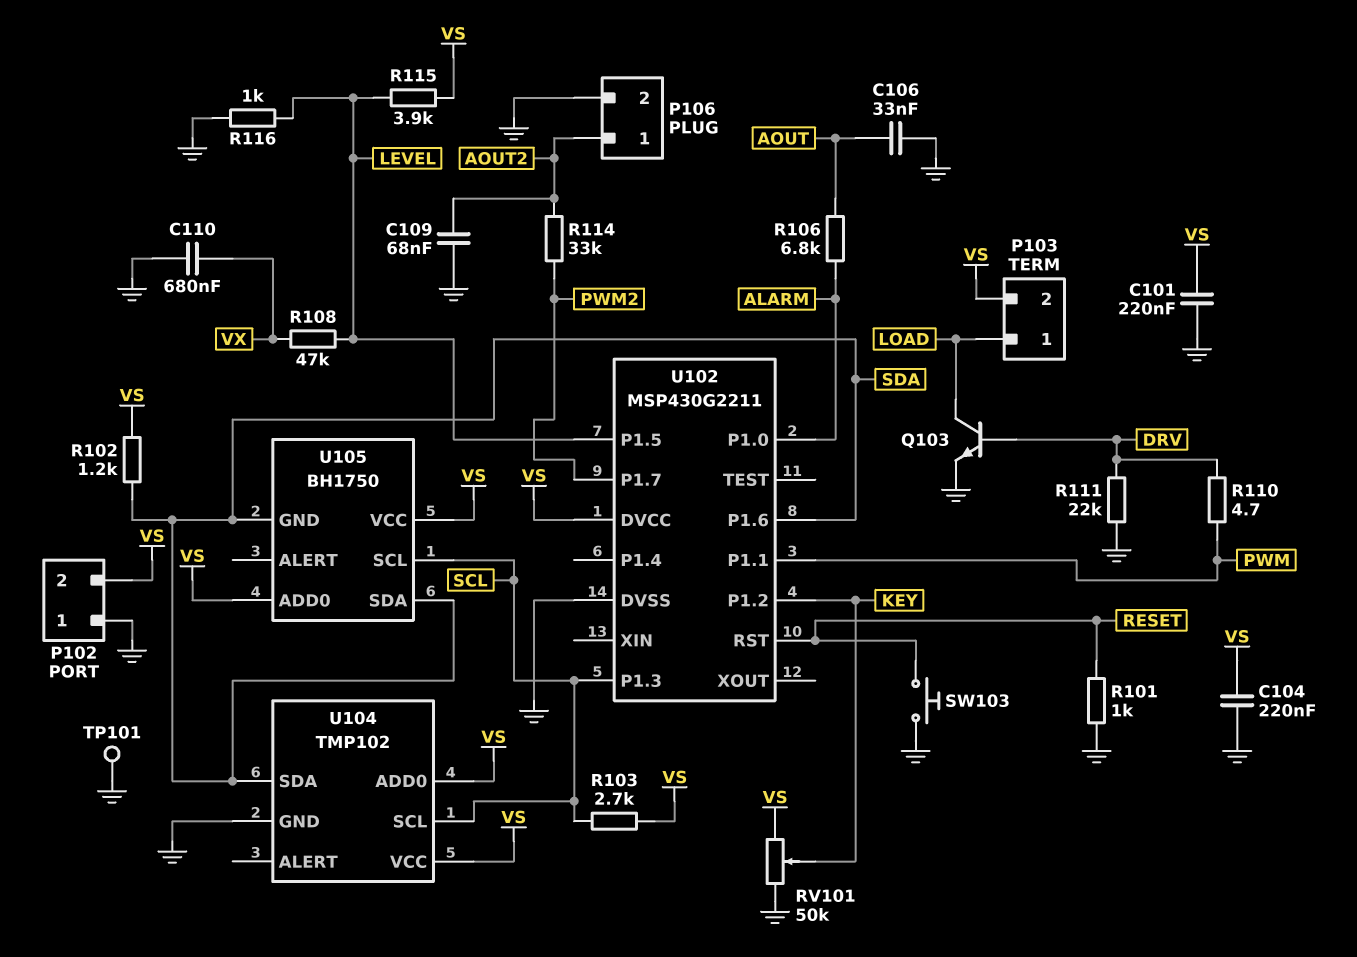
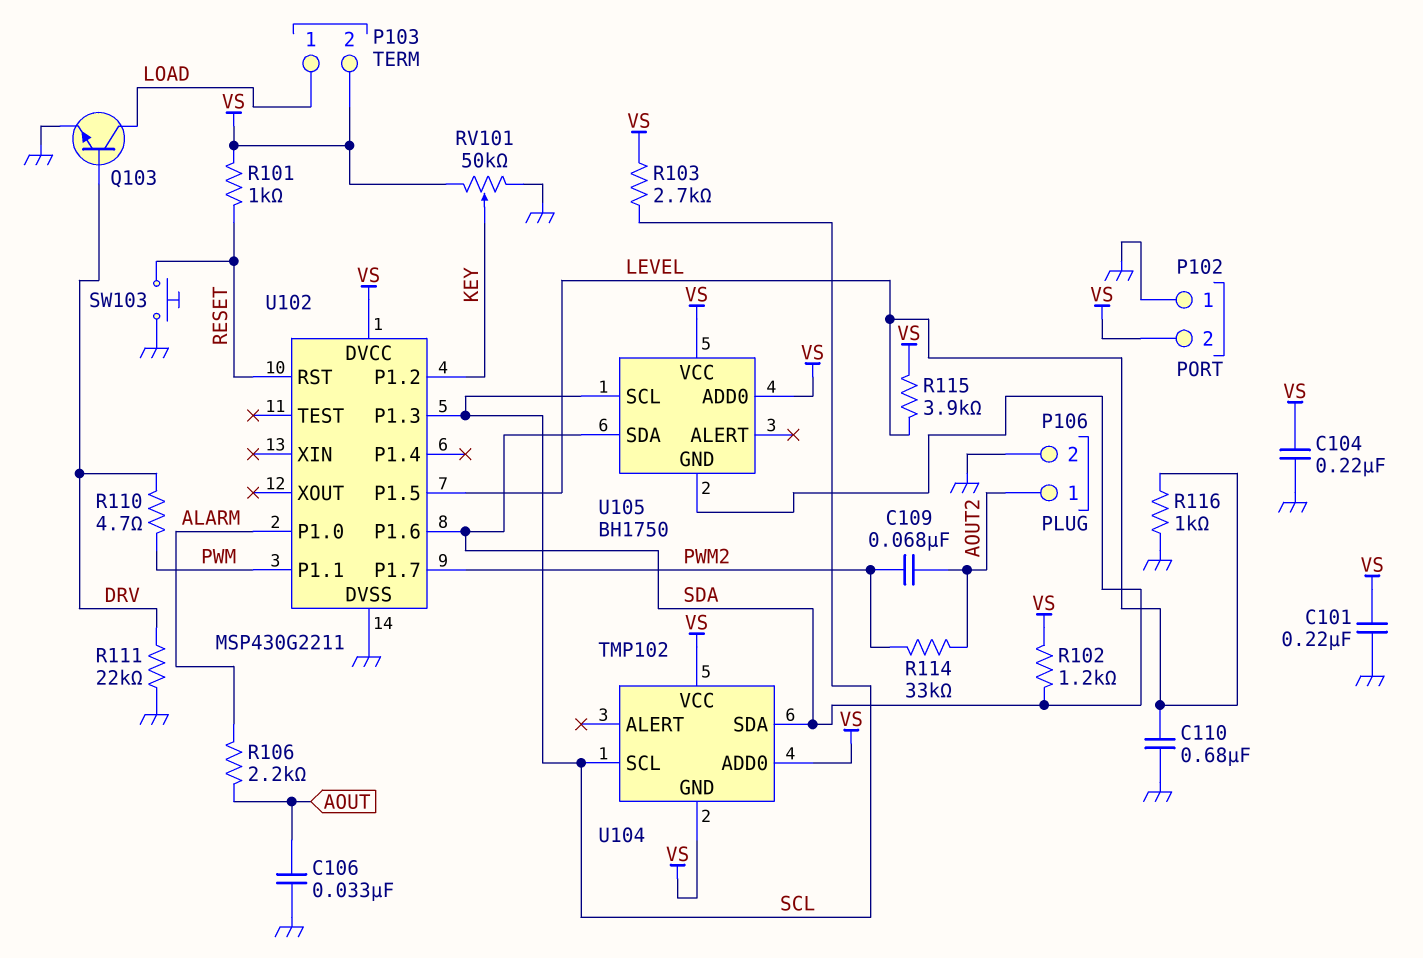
C109: 68nF (AOUT2, GND) -> 68nF (AOUT2, PWM2)
C110: 680nF (GND, VX) -> 680nF (GND, LEVEL)
R101: 1k (GND, RESET) -> 1k (RESET, VS)
R106: 6.8k (ALARM, AOUT) -> 2.2k (ALARM, AOUT)
R108: 47k (LEVEL, VX) -> none
TP101: test point (GND) -> none
U104 pin GND: GND -> VS

